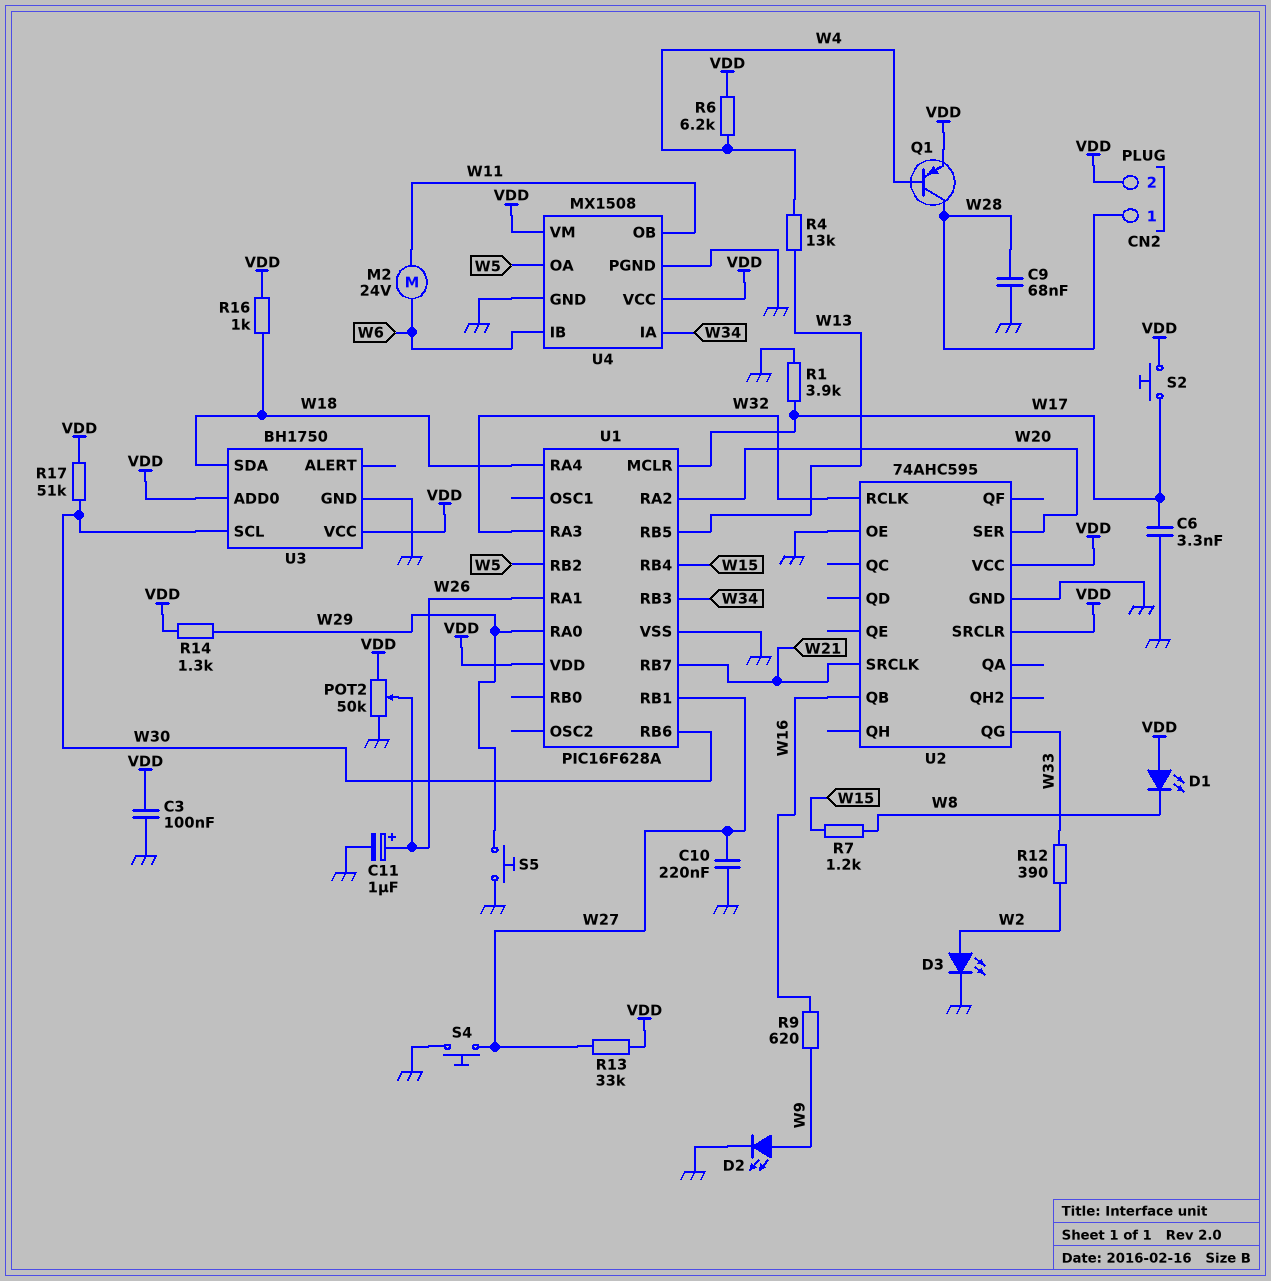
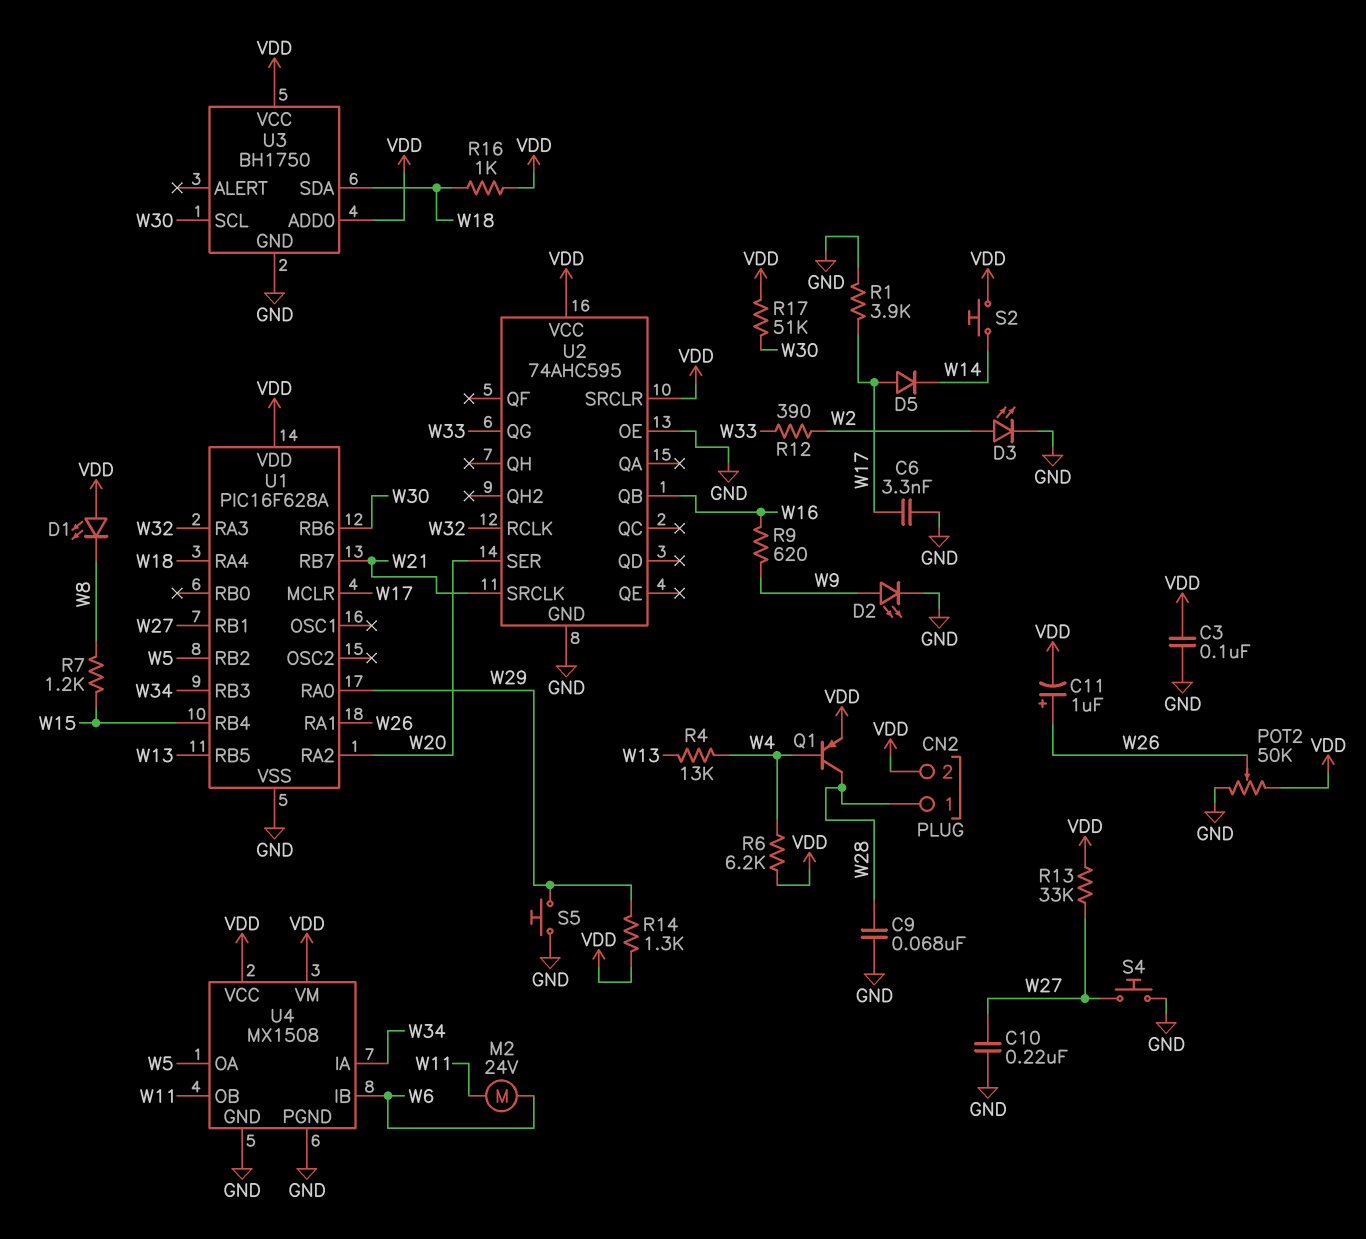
C11: 1uF (plus W26, minus GND) -> 1uF (plus W26, minus VDD)
D5: none -> diode (A W17, K W14)
S2: button (VDD, W17) -> button (VDD, W14)

